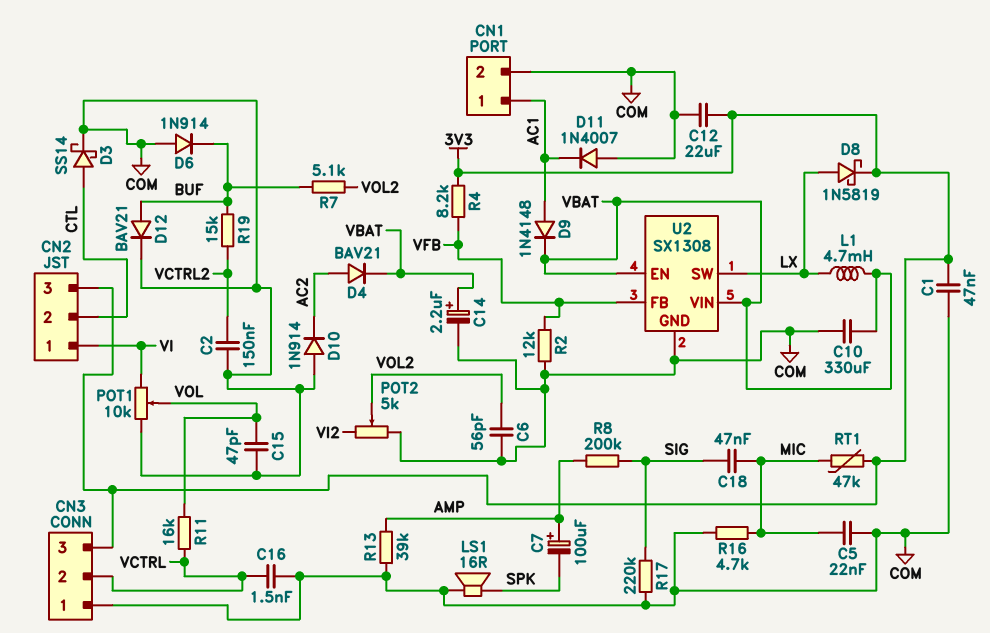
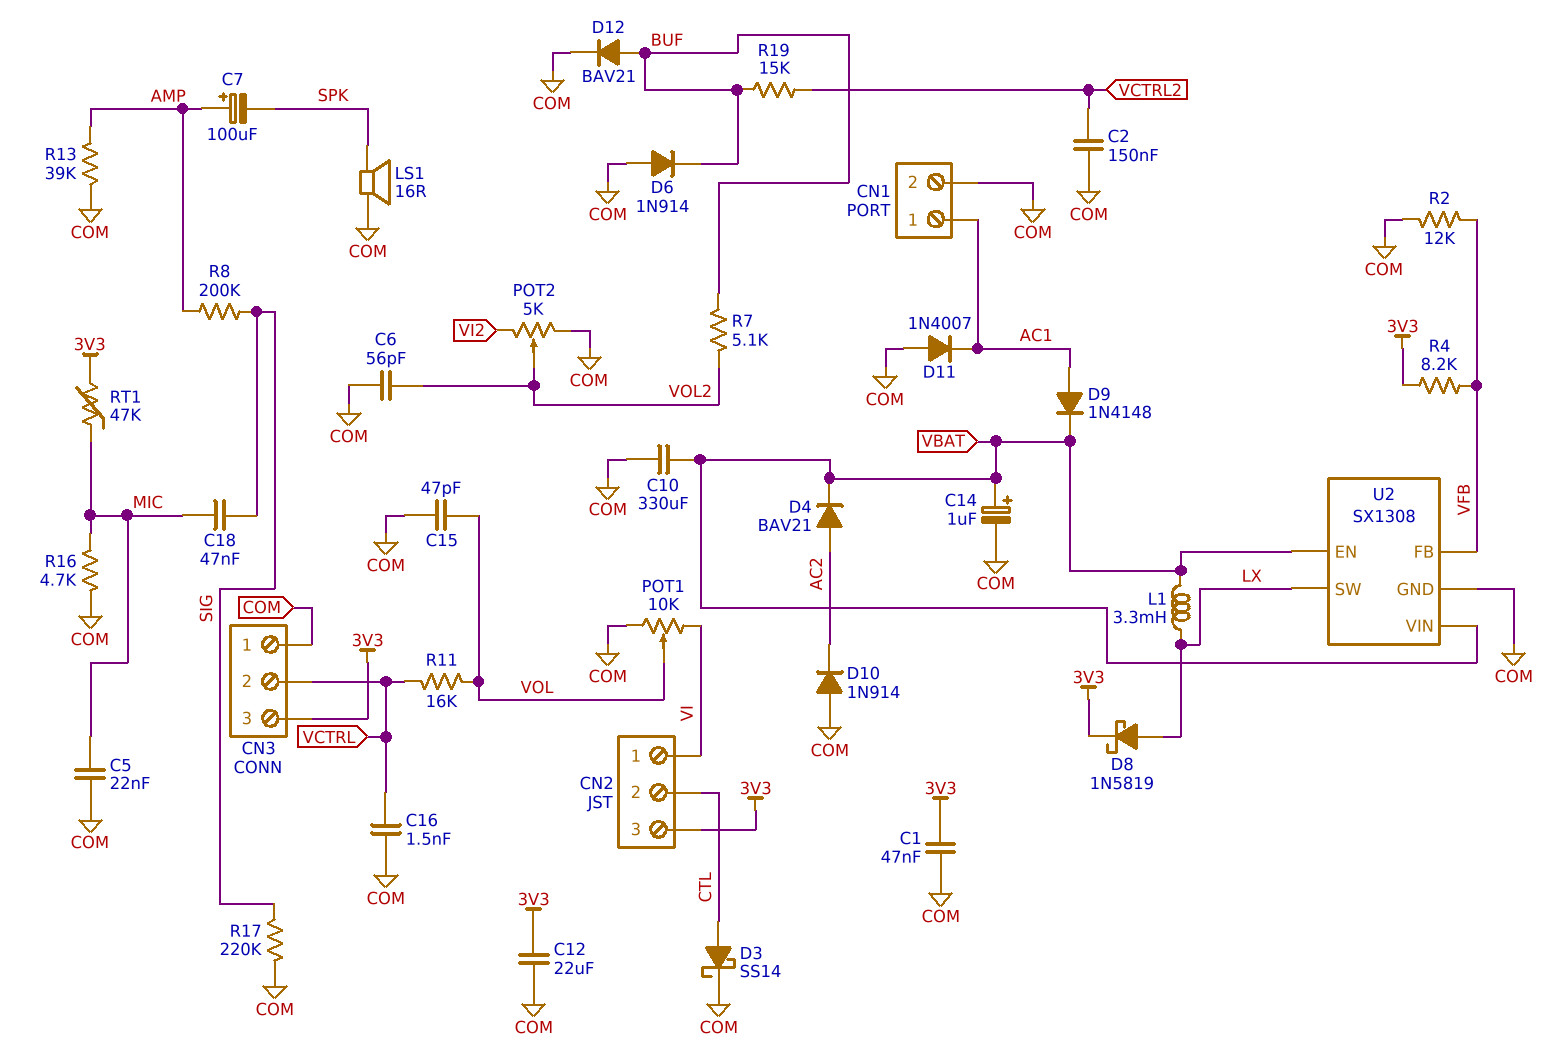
C14: 2.2uF (plus VBAT, minus COM) -> 1uF (plus VBAT, minus COM)
L1: 4.7mH (LX, VBAT) -> 3.3mH (LX, VBAT)

